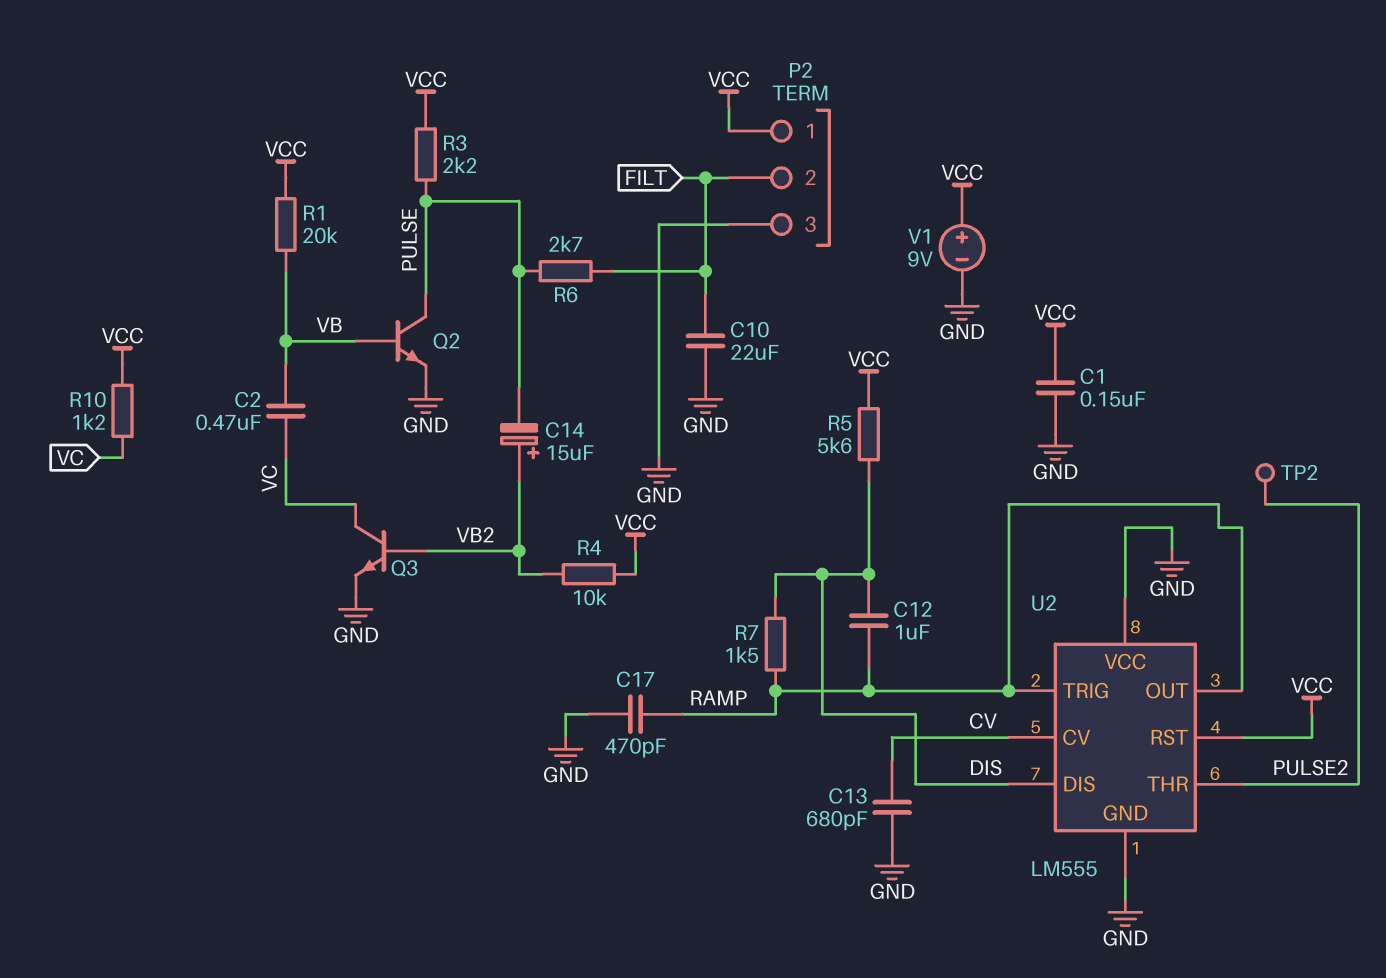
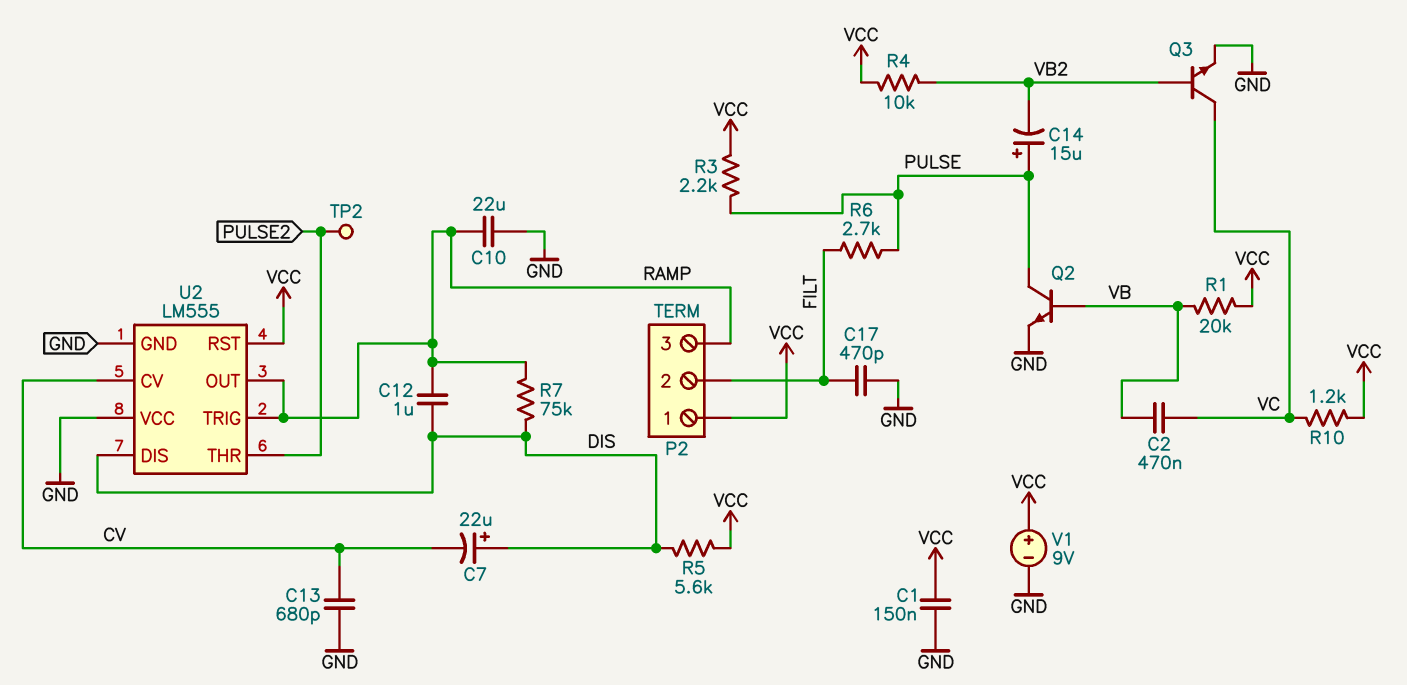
C7: none -> 22uF (plus DIS, minus CV)
C10: 22uF (FILT, GND) -> 22uF (GND, RAMP)
C14: 15uF (plus VB2, minus PULSE) -> 15uF (plus PULSE, minus VB2)
C17: 470pF (GND, RAMP) -> 470pF (FILT, GND)
P2 pin 3: GND -> RAMP
R7: 1.5k (DIS, RAMP) -> 75k (DIS, RAMP)

